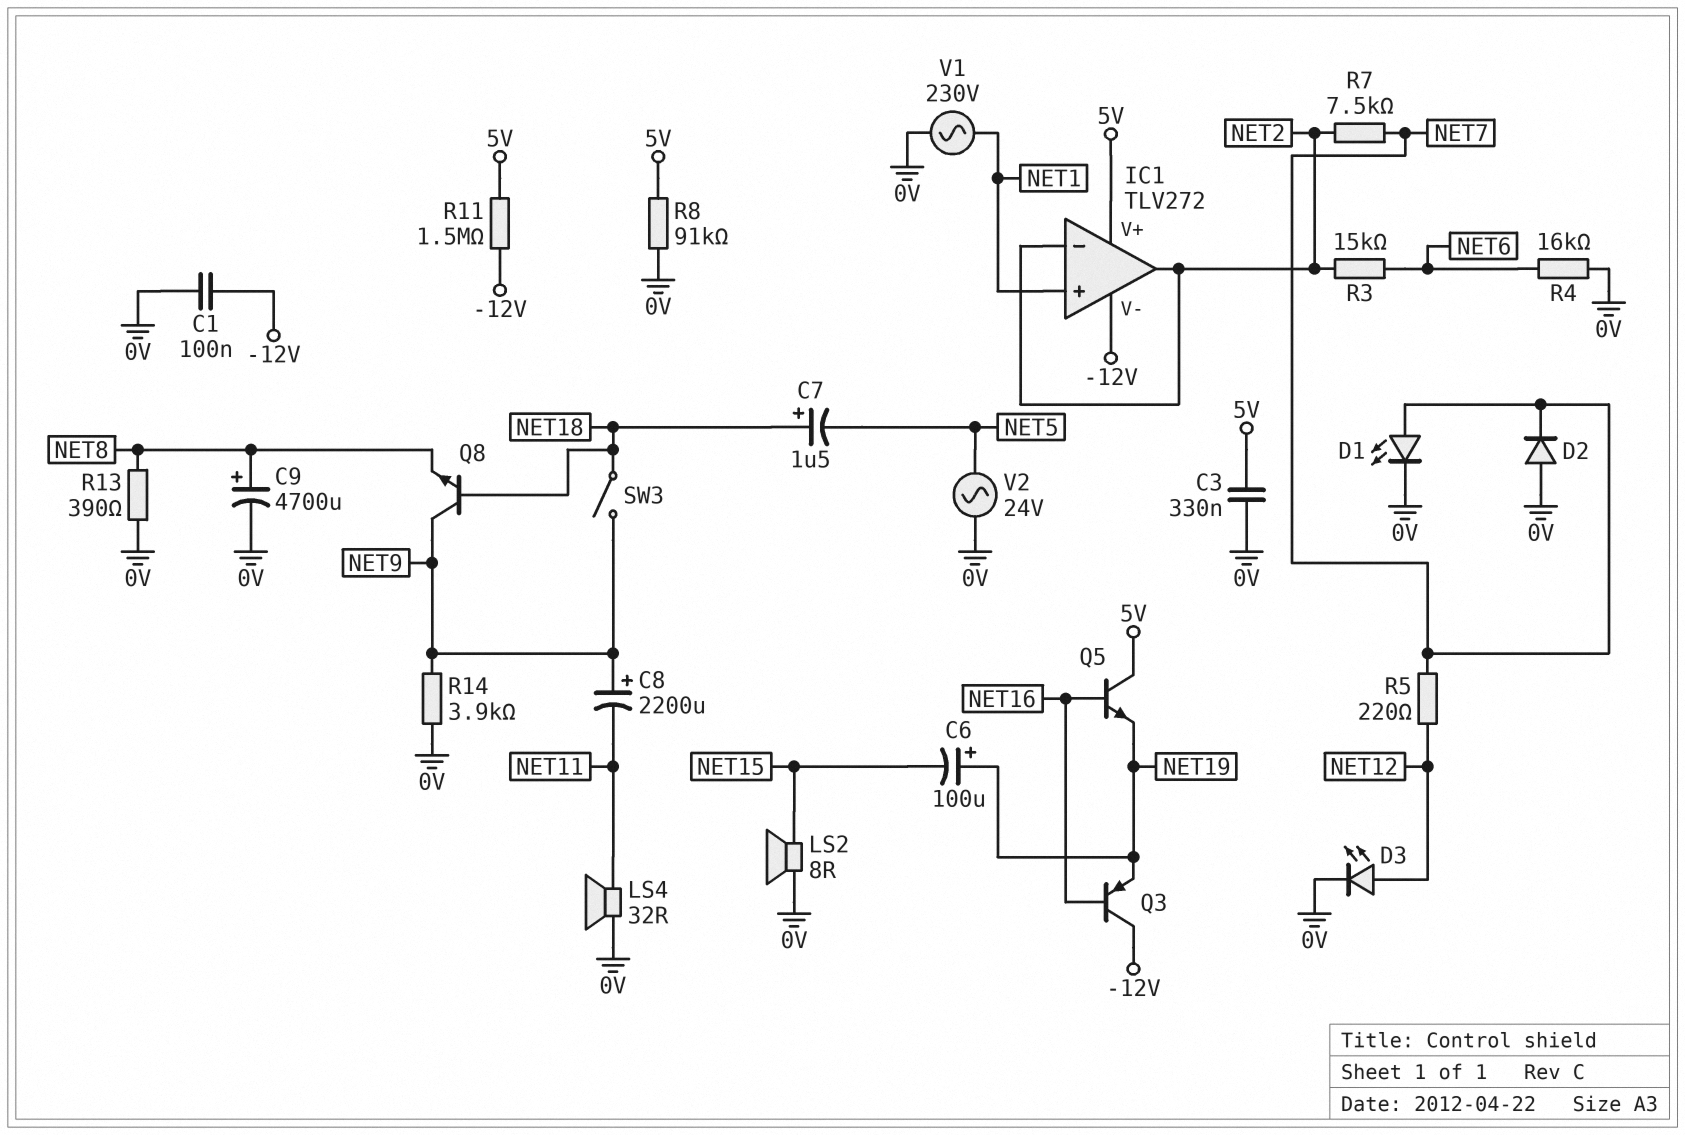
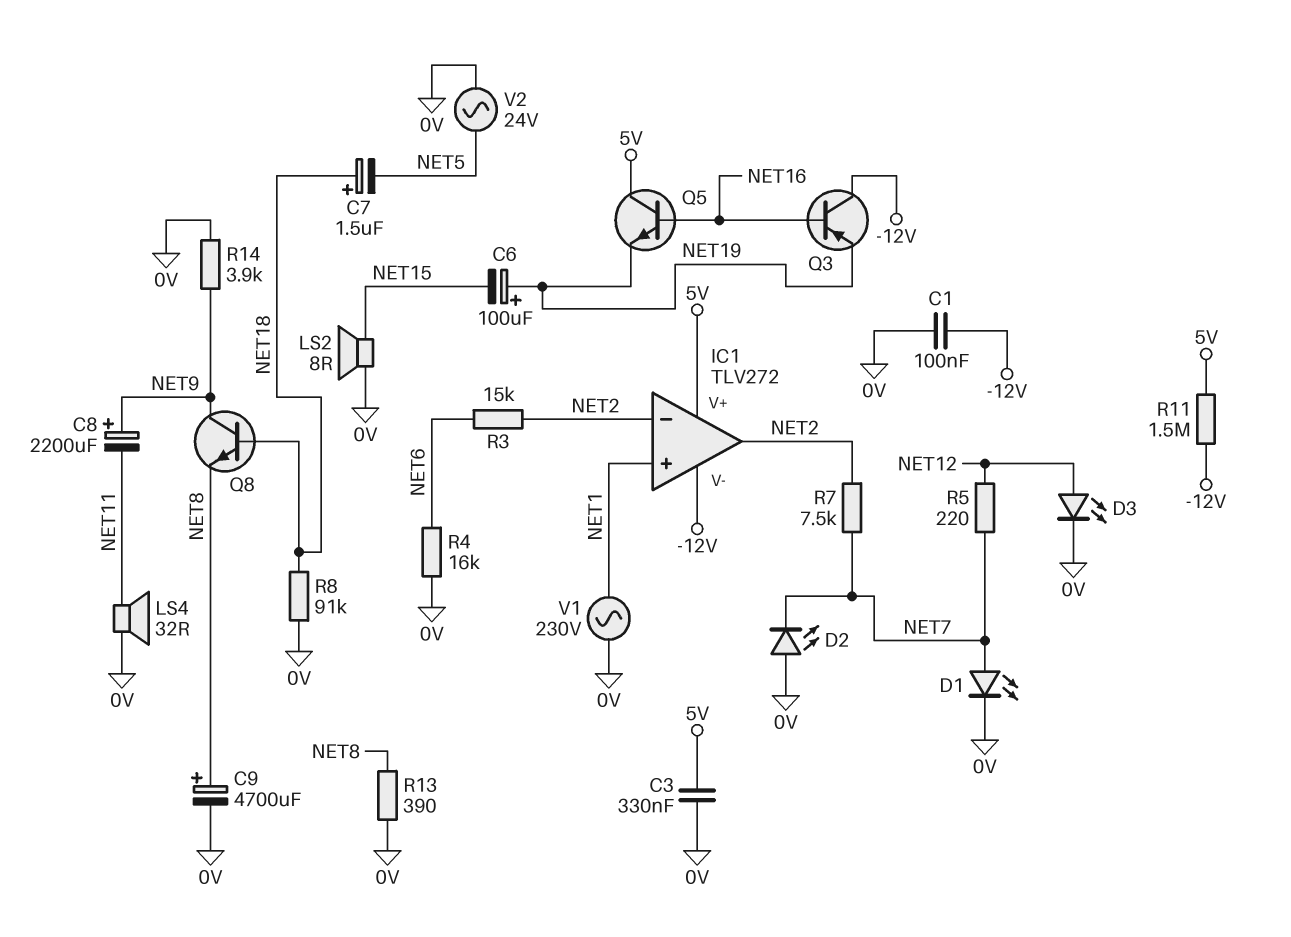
D2: diode (A 0V, K NET7) -> LED (A 0V, K NET7)
R8: 91k (0V, 5V) -> 91k (0V, NET18)
SW3: switch (NET9, NET18) -> none

